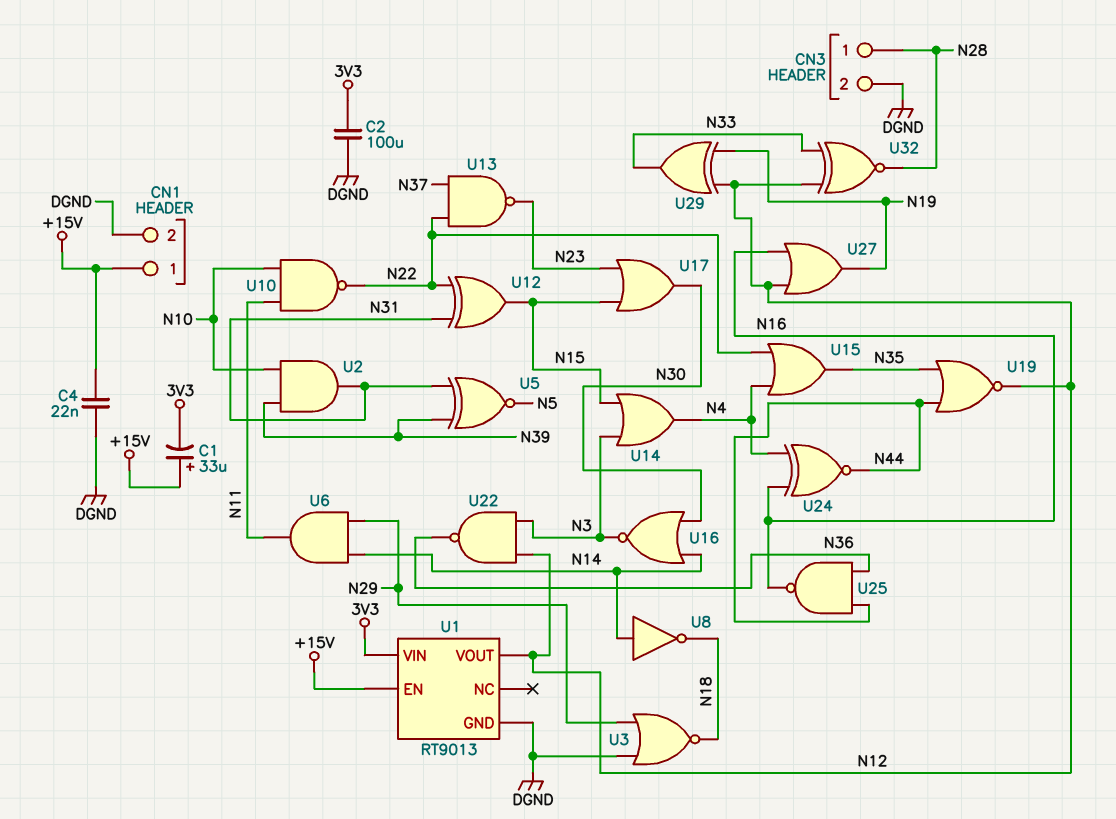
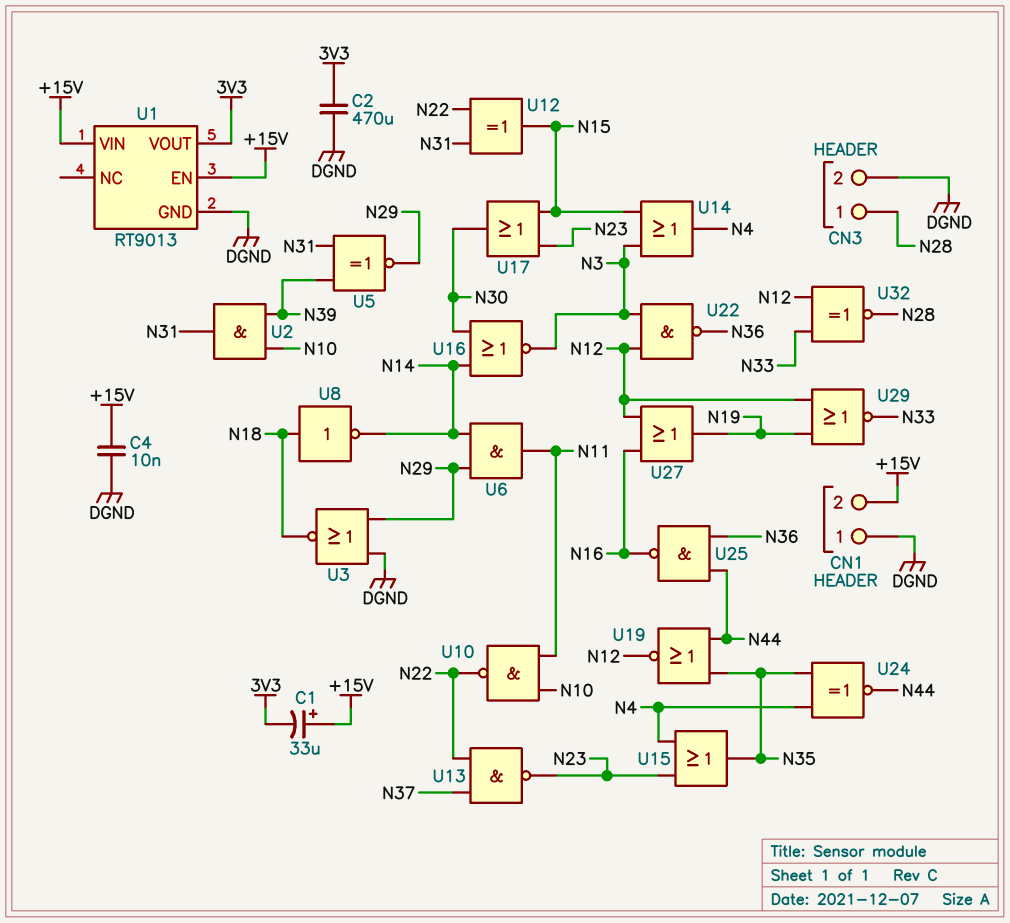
C2: 100uF (3V3, DGND) -> 470uF (3V3, DGND)
C4: 22nF (+15V, DGND) -> 10nF (+15V, DGND)
CN1 pin 1: +15V -> DGND
CN1 pin 2: DGND -> +15V
U1 pin VIN: 3V3 -> +15V
U1 pin VOUT: N12 -> 3V3
U5: XNOR (in N31, in N39, out N5) -> XNOR (in N31, in N39, out N29)
U8: NOT (in N14, out N18) -> NOT (in N18, out N14)
U15: OR (in N4, in N22, out N35) -> OR (in N4, in N23, out N35)
U24: XNOR (in N4, in N16, out N44) -> XNOR (in N4, in N35, out N44)
U29: XOR (in N12, in N19, out N33) -> NOR (in N12, in N19, out N33)

